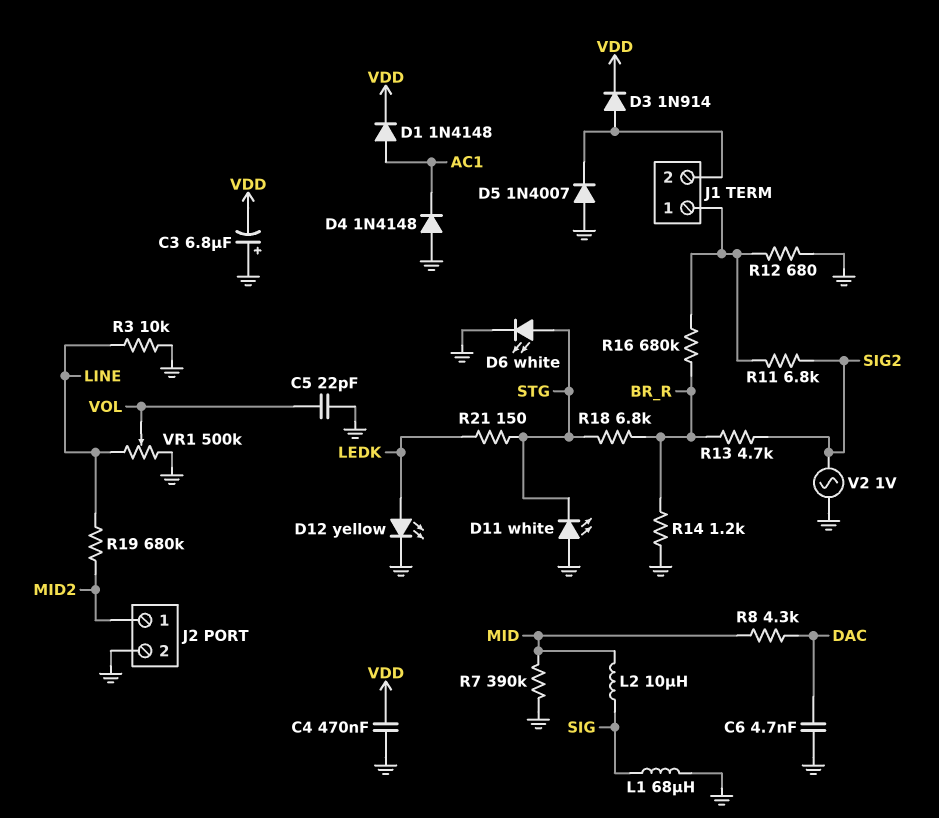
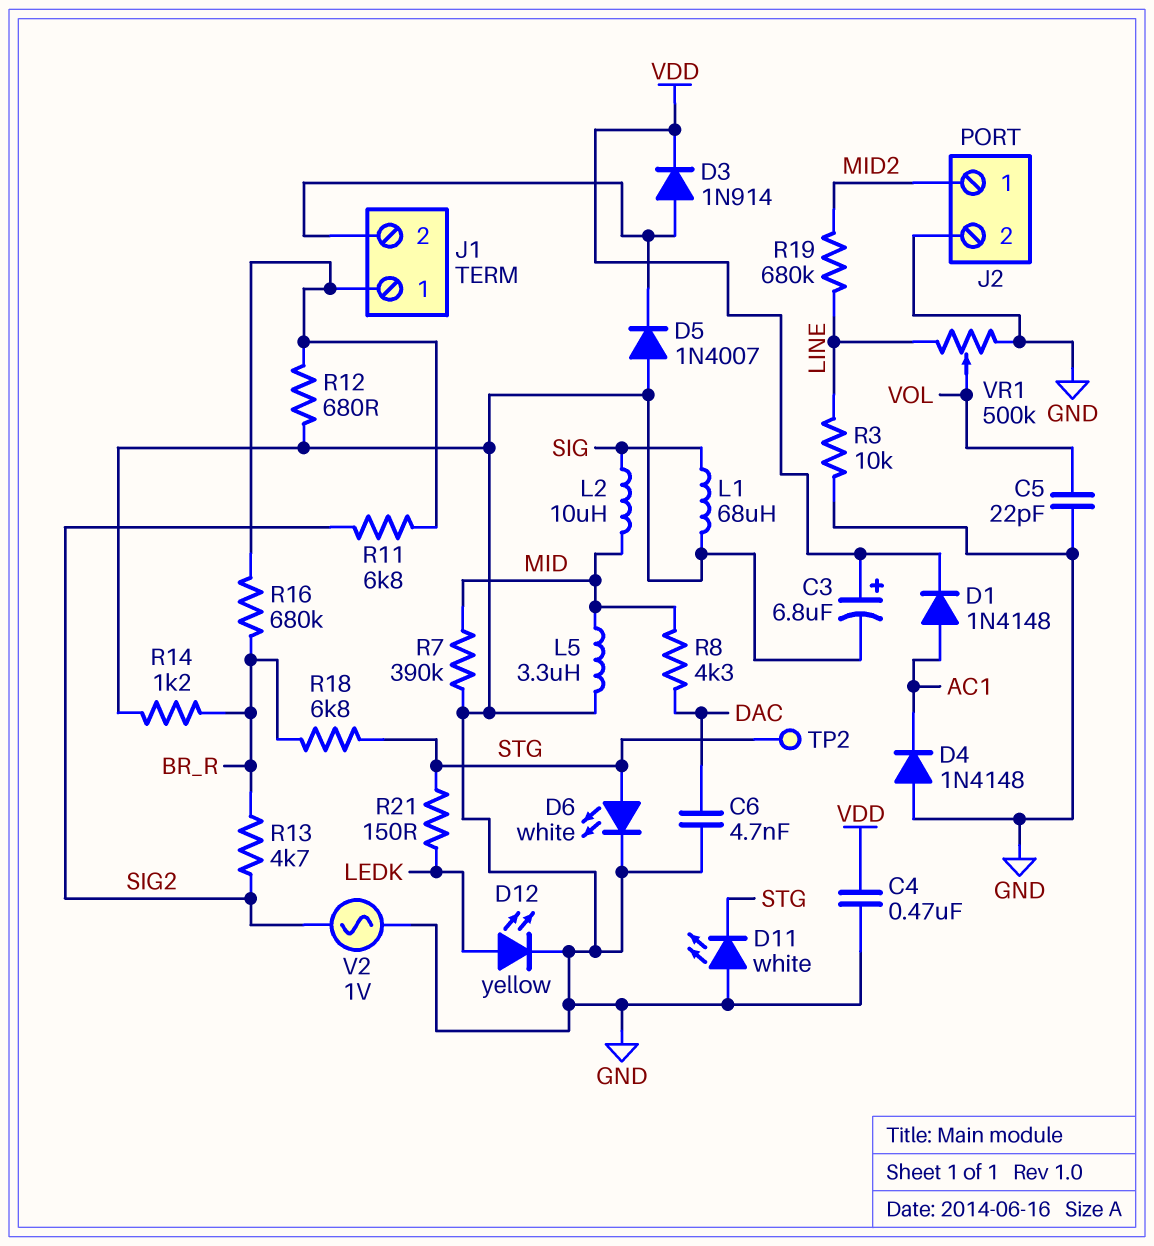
C3: 6.8uF (plus GND, minus VDD) -> 6.8uF (plus VDD, minus GND)
L5: none -> 3.3uH (GND, MID)
TP2: none -> test point (STG)

